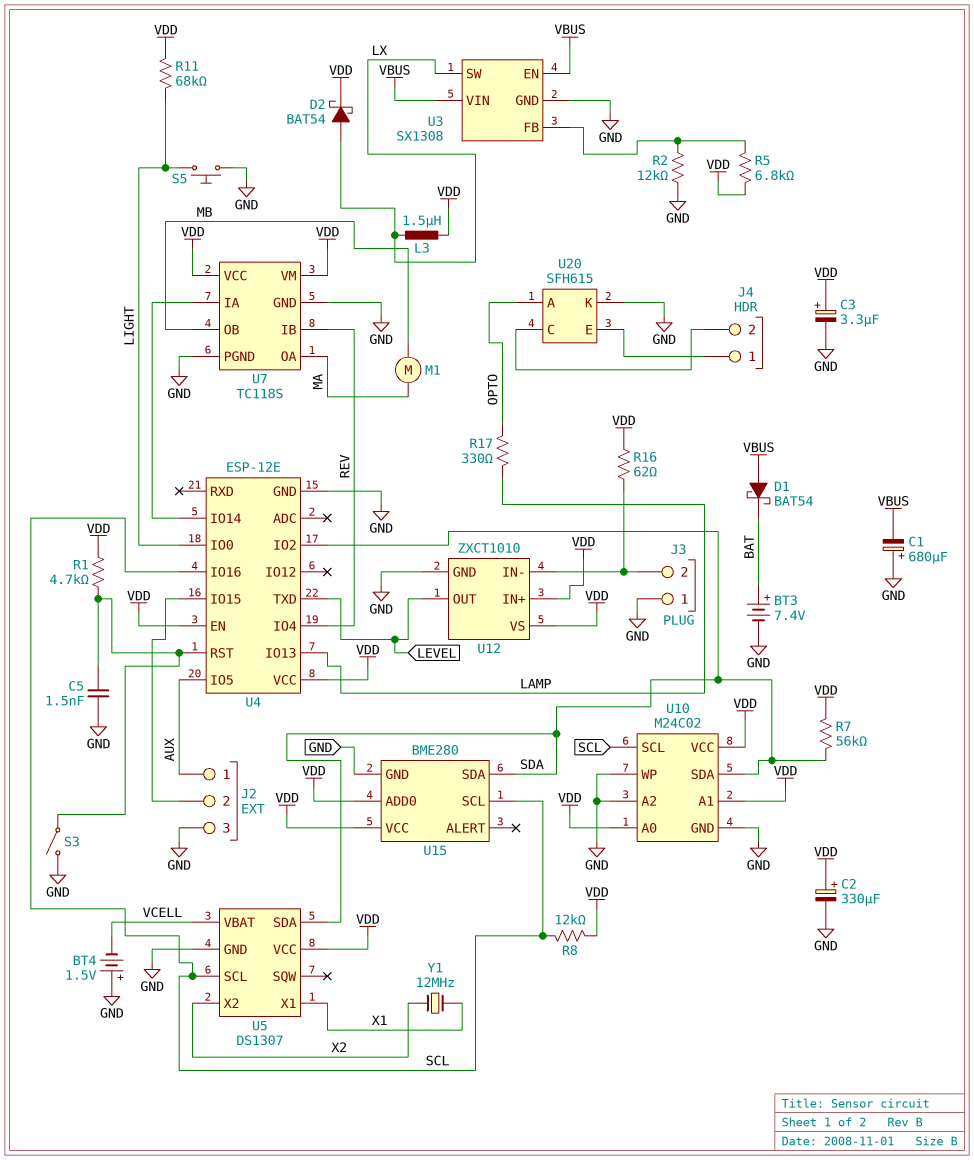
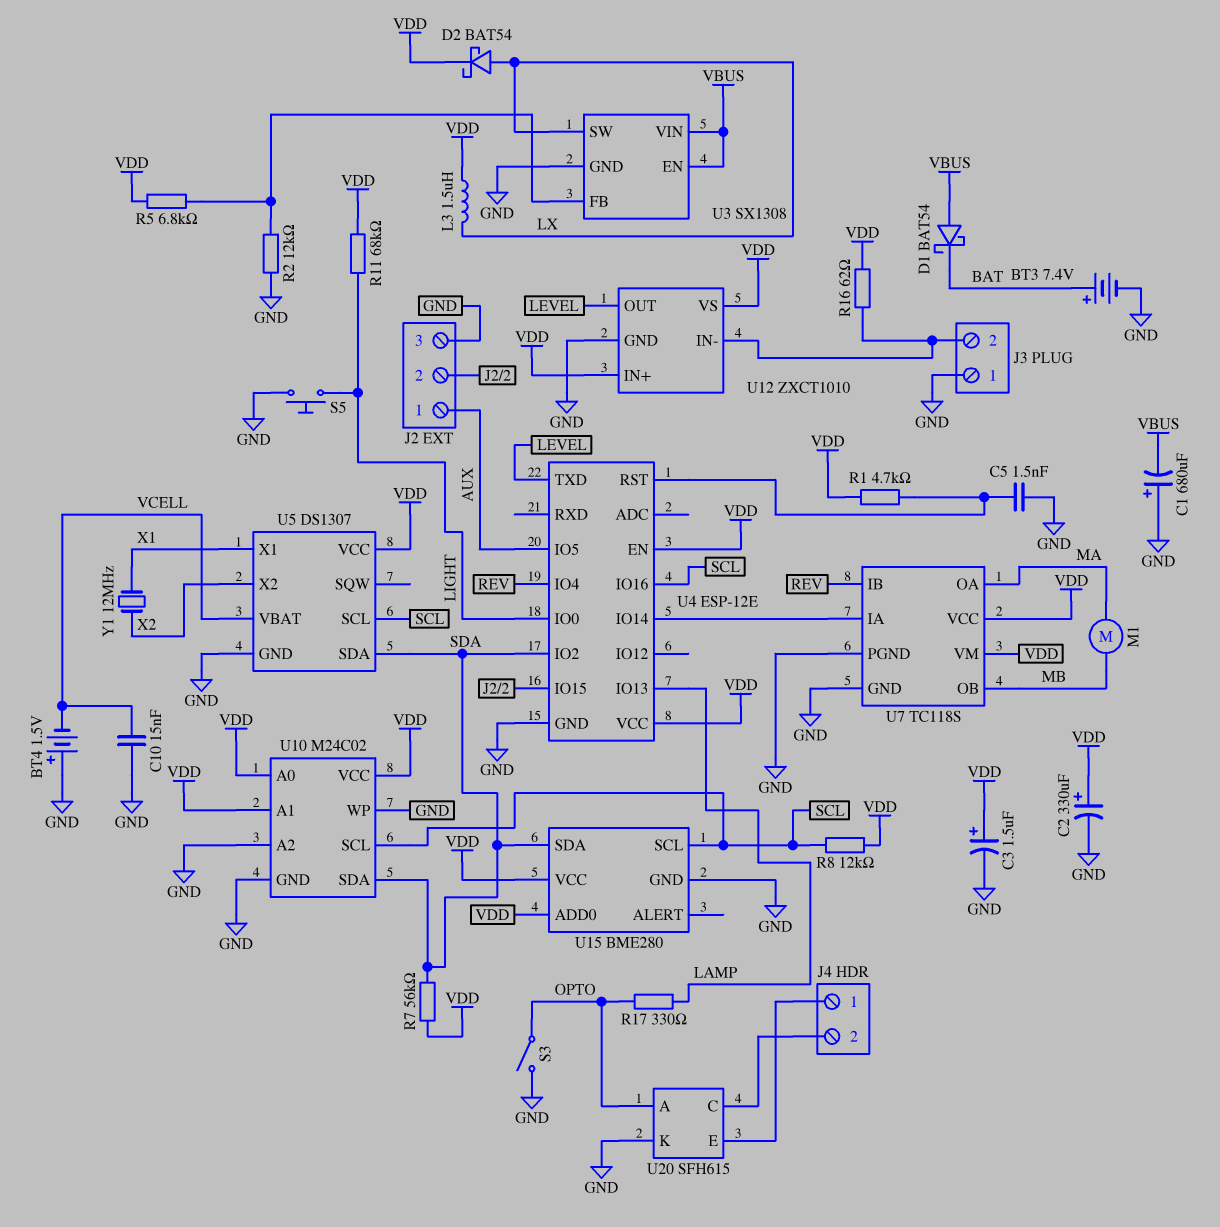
C3: 3.3uF (plus VDD, minus GND) -> 1.5uF (plus VDD, minus GND)
C10: none -> 15nF (GND, VCELL)
S3: switch (GND, U4/RST) -> switch (GND, OPTO)

